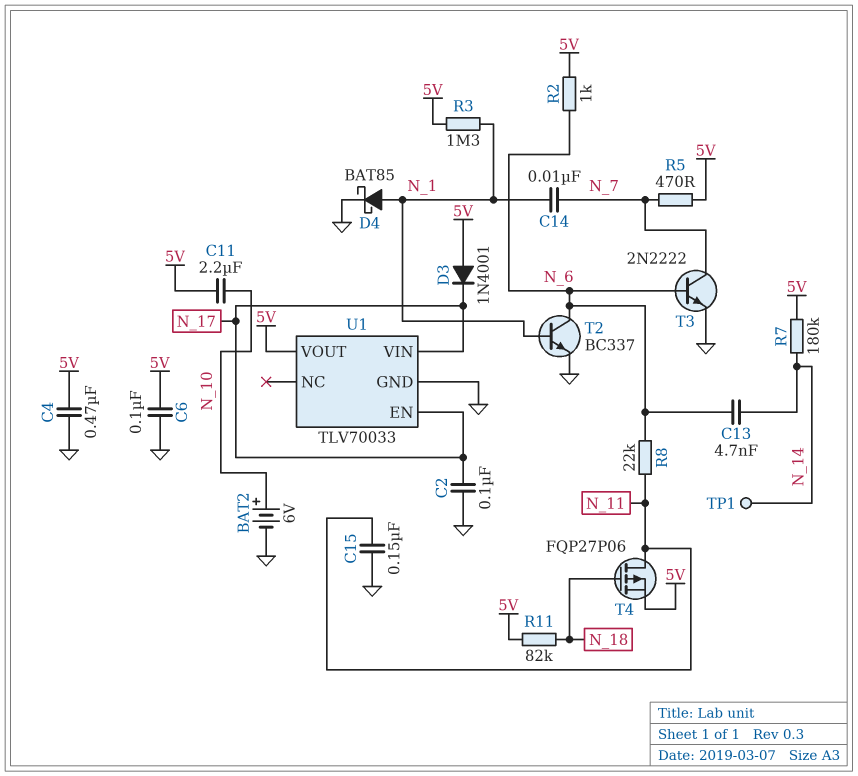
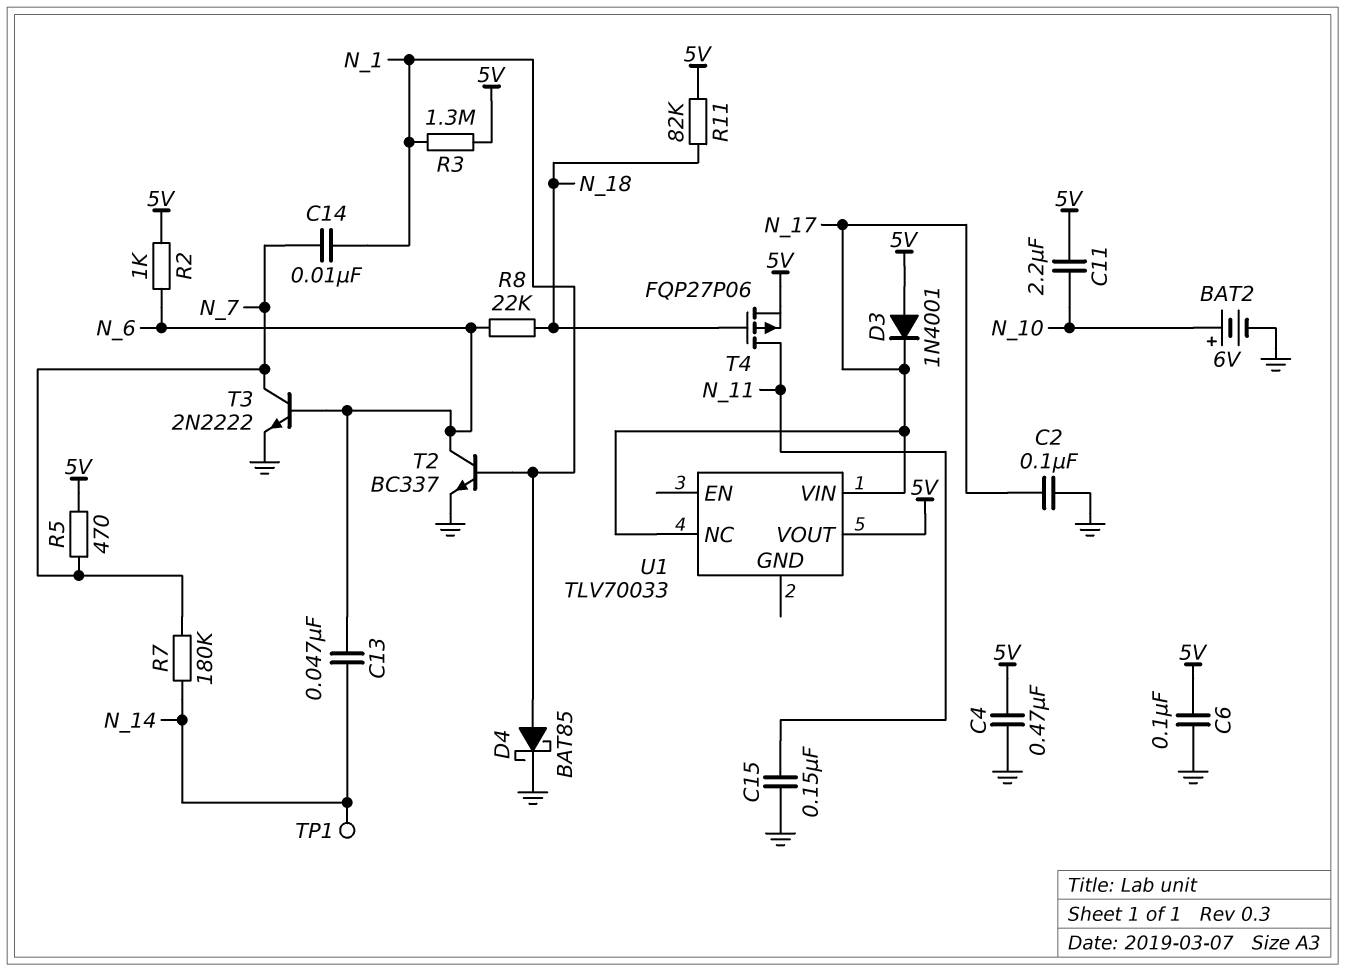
C13: 4.7nF (N_6, N_14) -> 47nF (N_6, N_14)
R7: 180k (5V, N_14) -> 180k (N_7, N_14)
R8: 22k (N_6, N_11) -> 22k (N_6, N_18)
U1 pin EN: N_17 -> none
U1 pin GND: GND -> none
U1 pin NC: none -> N_17

